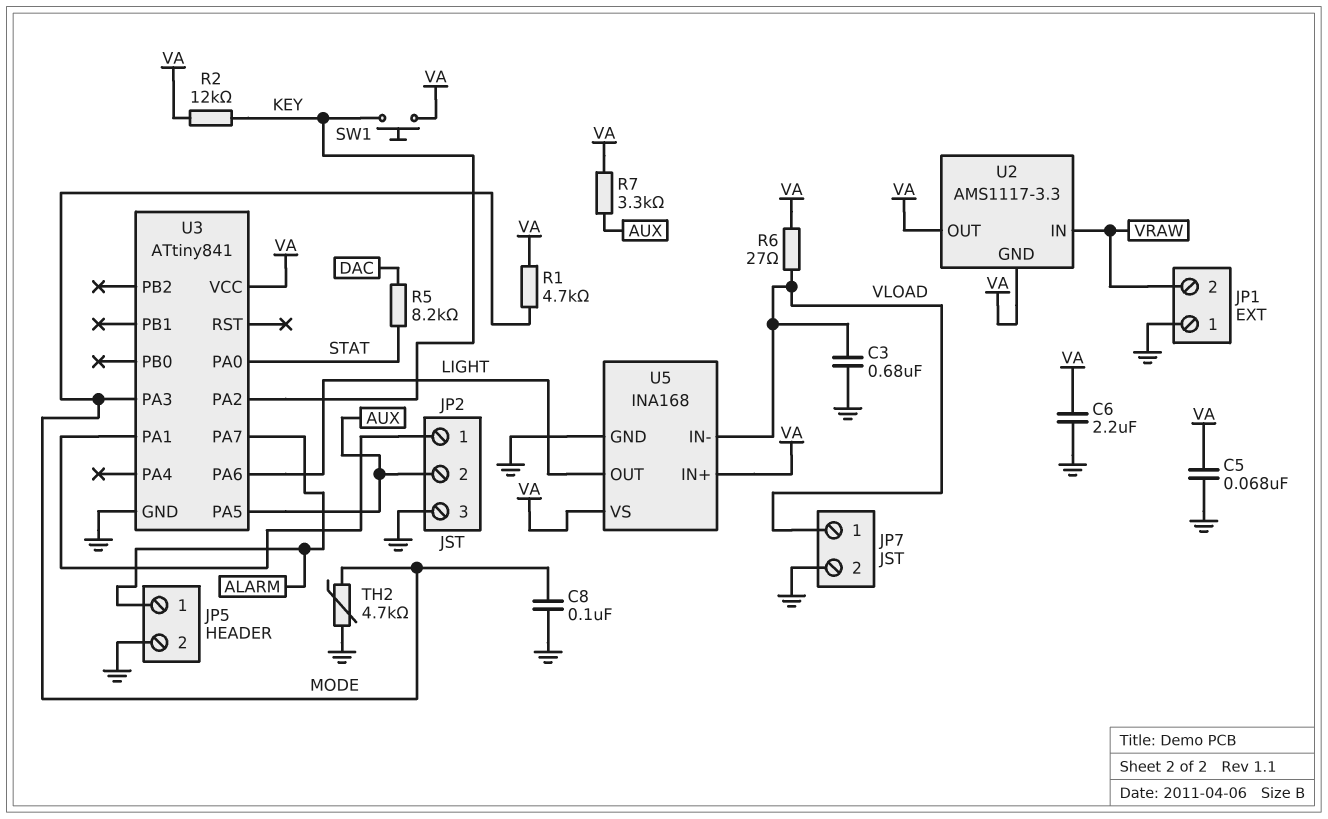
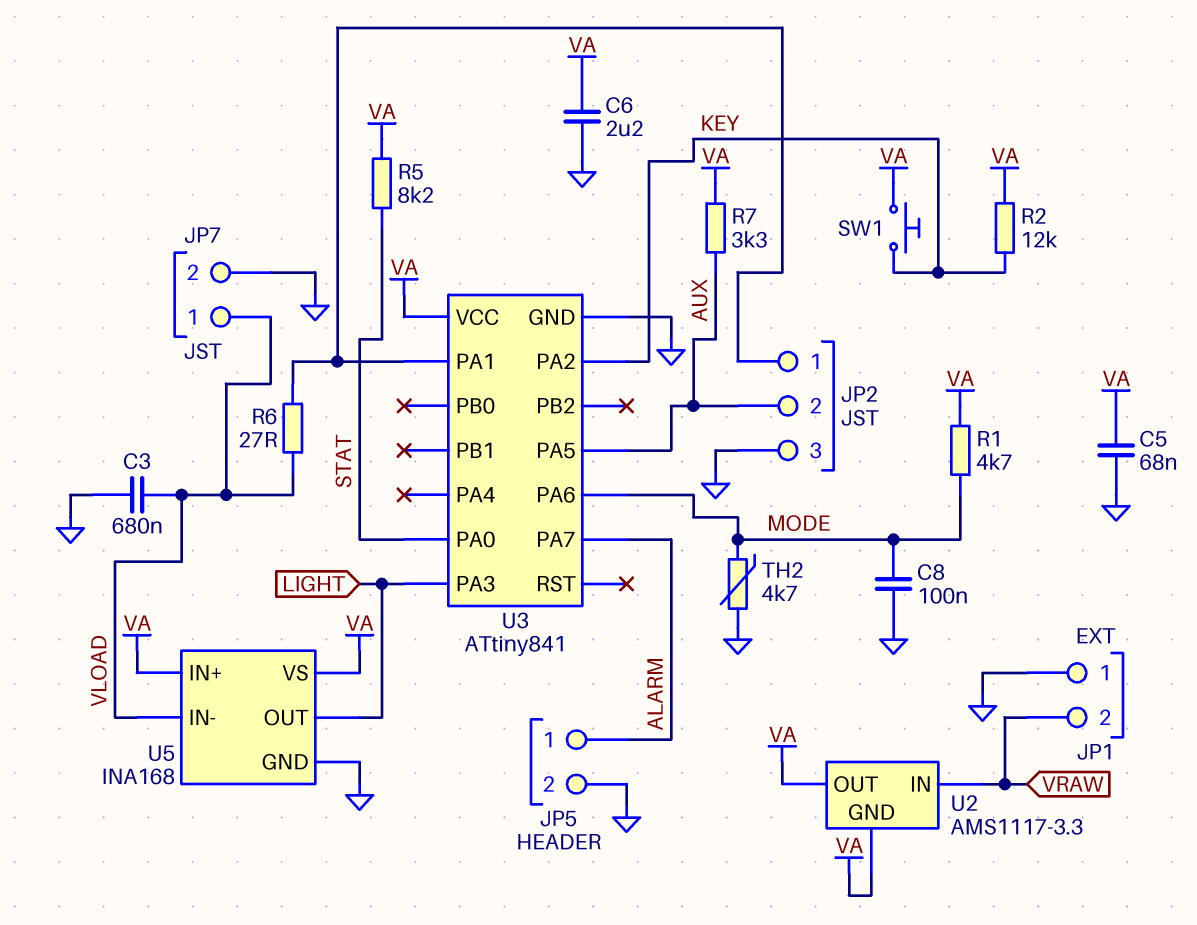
R5: 8.2k (DAC, STAT) -> 8.2k (STAT, VA)
R6: 27 (VA, VLOAD) -> 27 (JP2/1, VLOAD)
U3 pin PA3: MODE -> LIGHT
U3 pin PA6: LIGHT -> MODE

